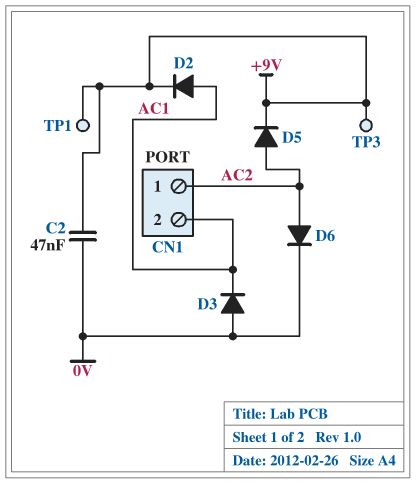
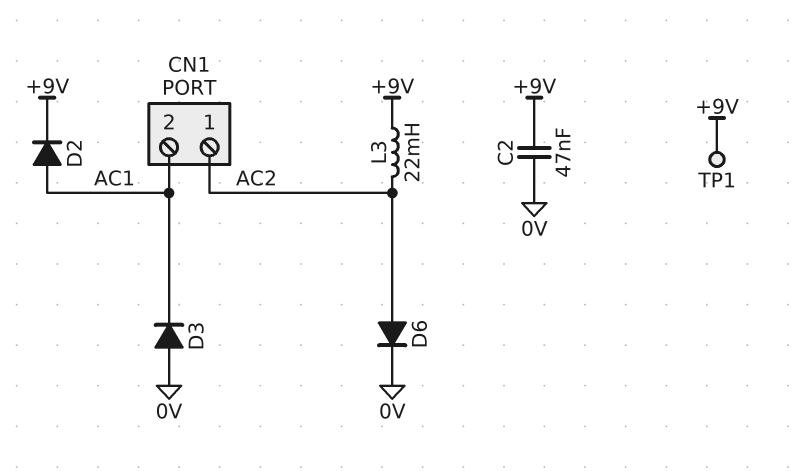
D5: diode (A AC2, K +9V) -> none
L3: none -> 22mH (+9V, AC2)
TP3: test point (+9V) -> none

